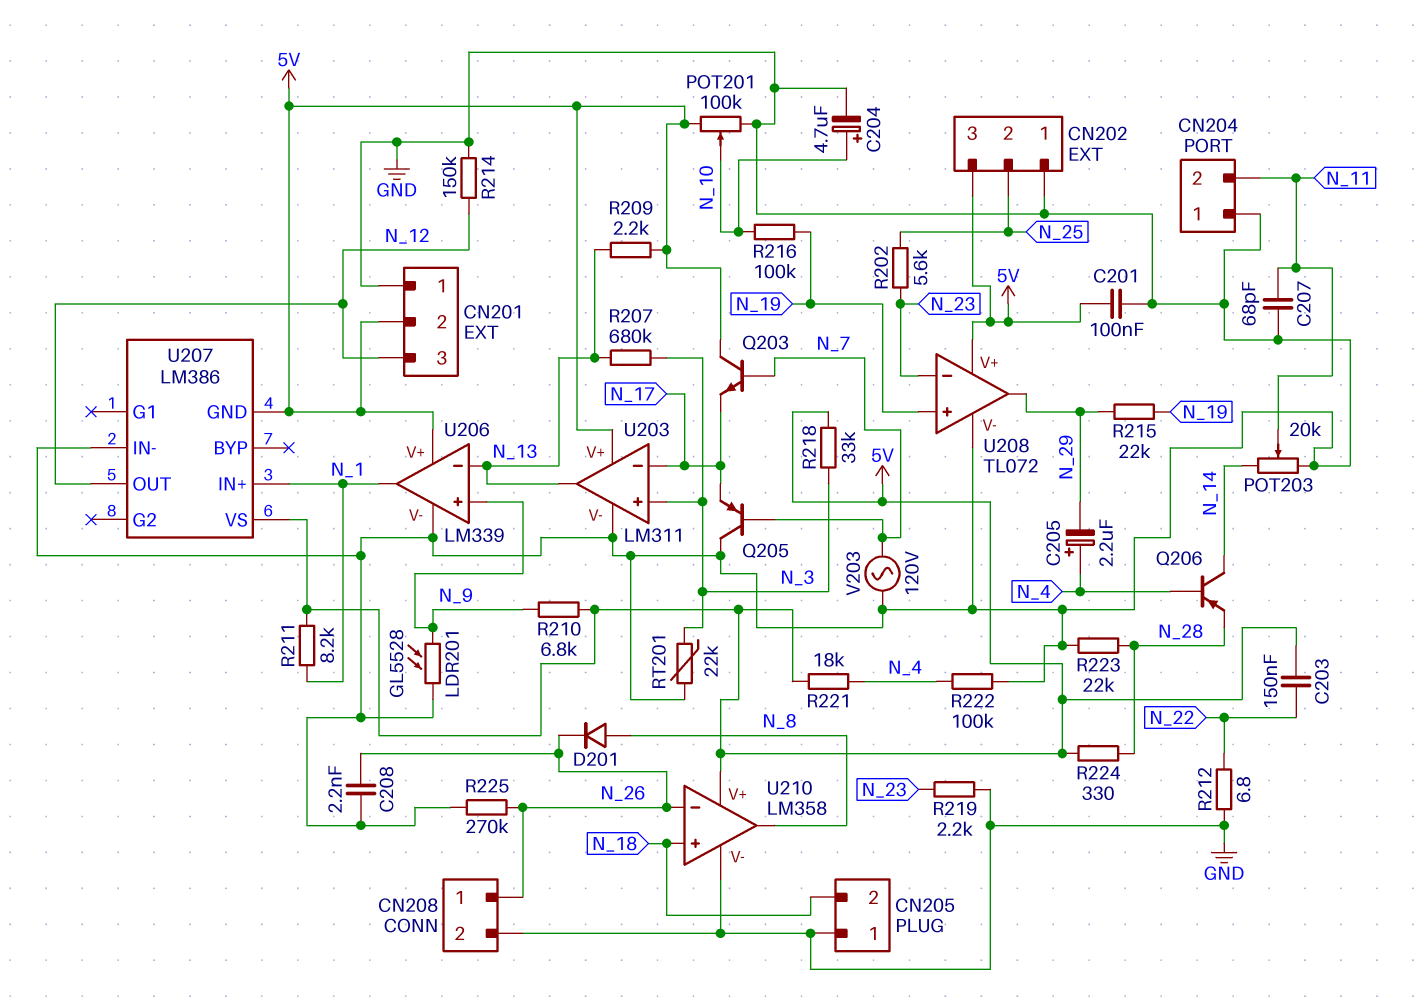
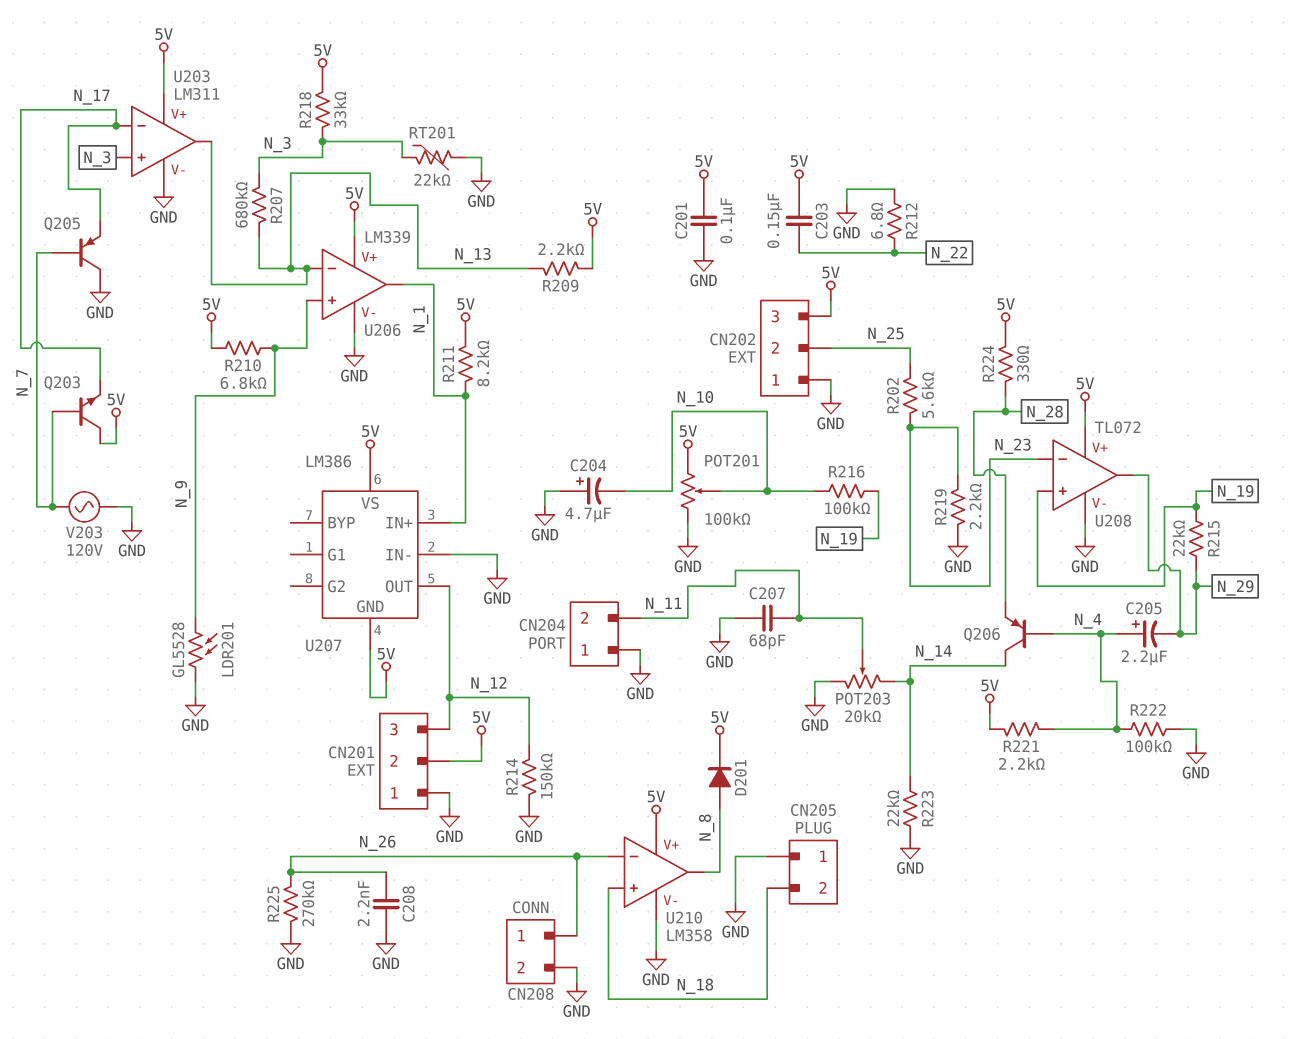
C204: 4.7uF (plus N_10, minus GND) -> 4.7uF (plus GND, minus N_10)
D201: diode (A N_8, K N_26) -> diode (A N_8, K 5V)
R221: 18k (5V, N_4) -> 2.2k (5V, N_4)
R223: 22k (GND, N_28) -> 22k (GND, N_14)

